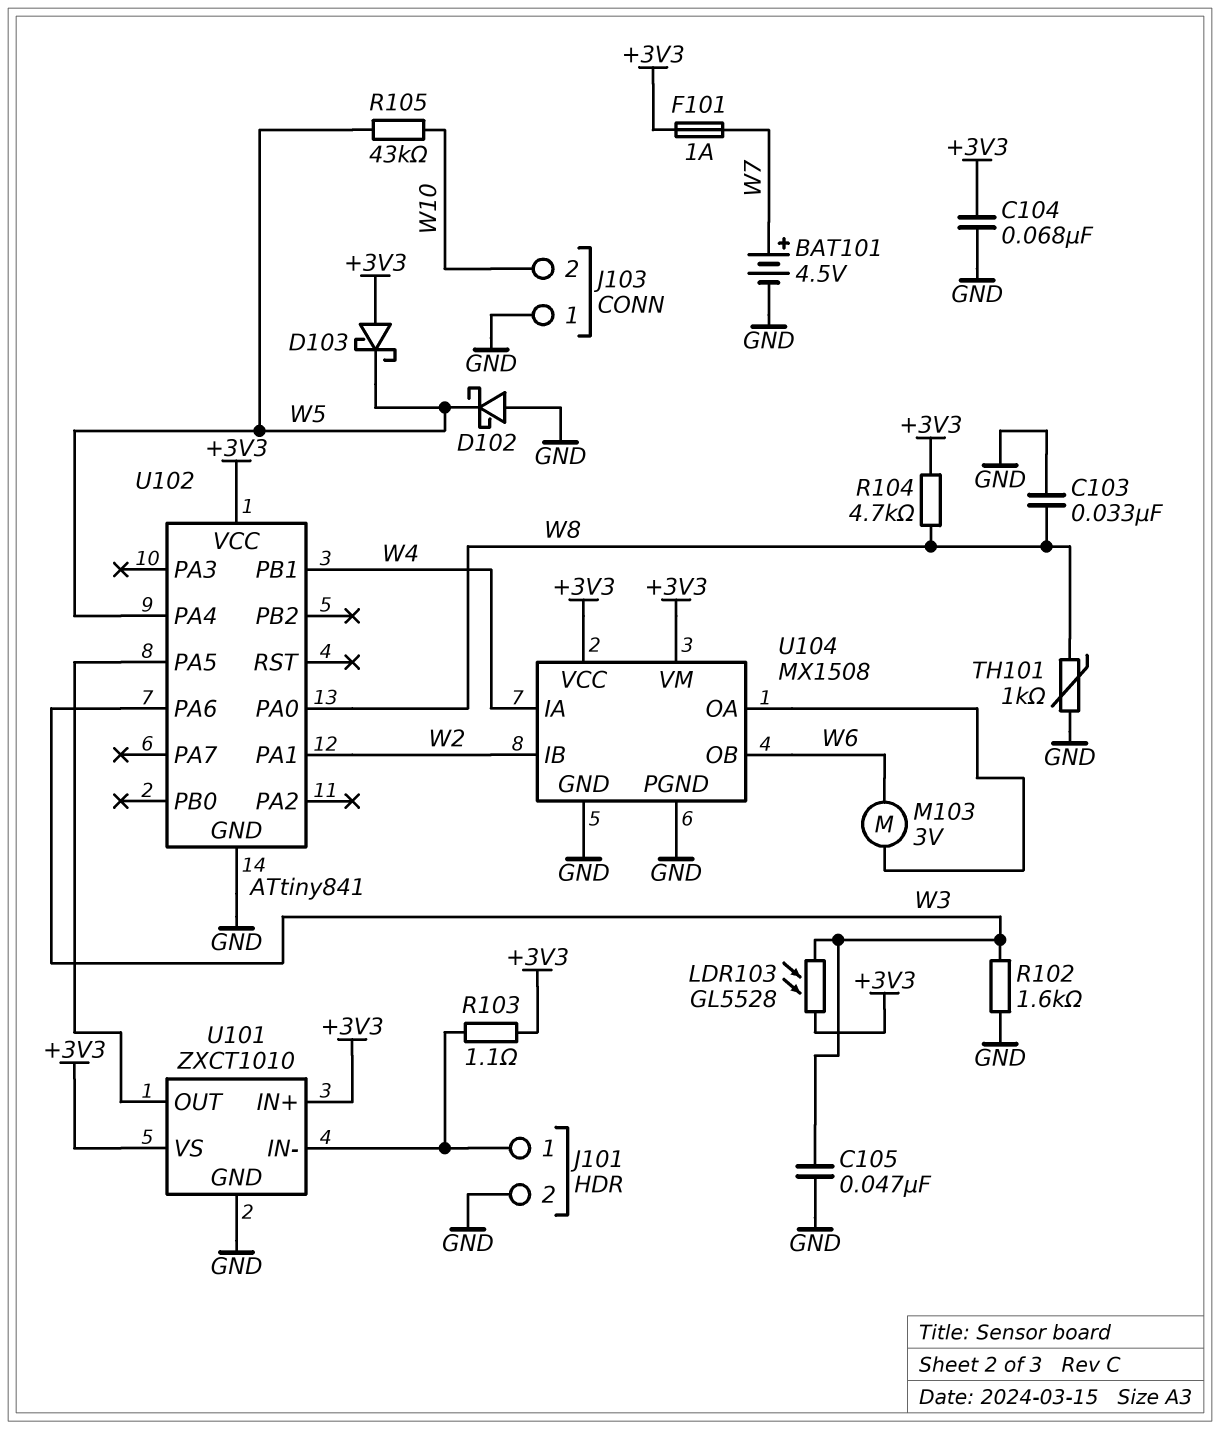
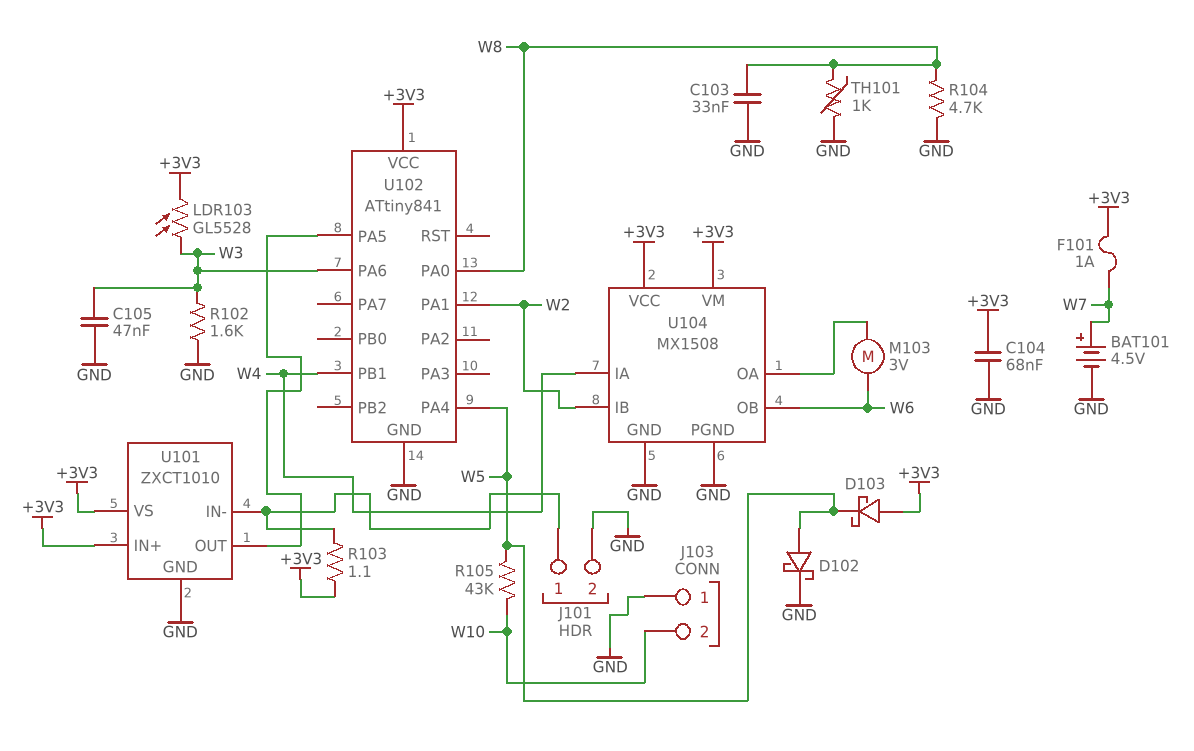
D102: schottky (A GND, K W5) -> schottky (A W5, K GND)
R104: 4.7k (+3V3, W8) -> 4.7k (GND, W8)

